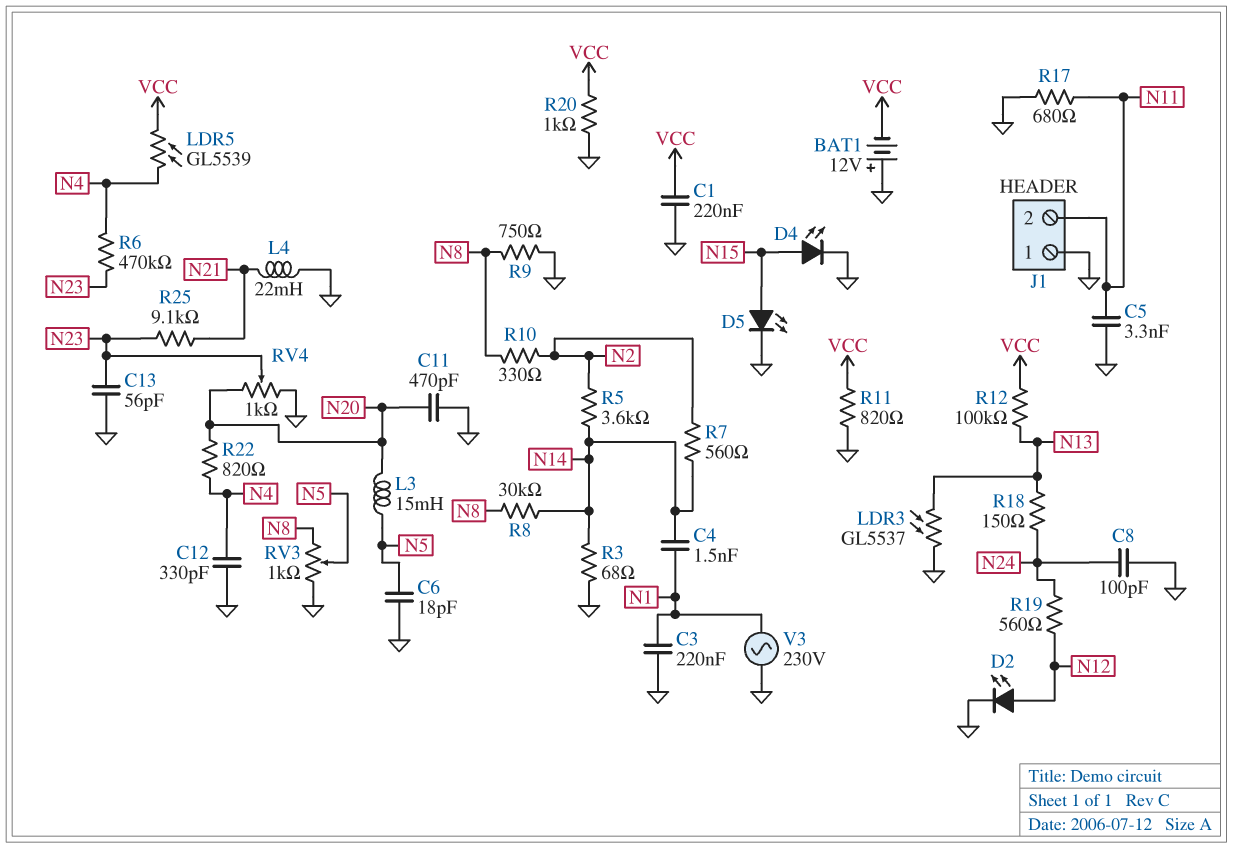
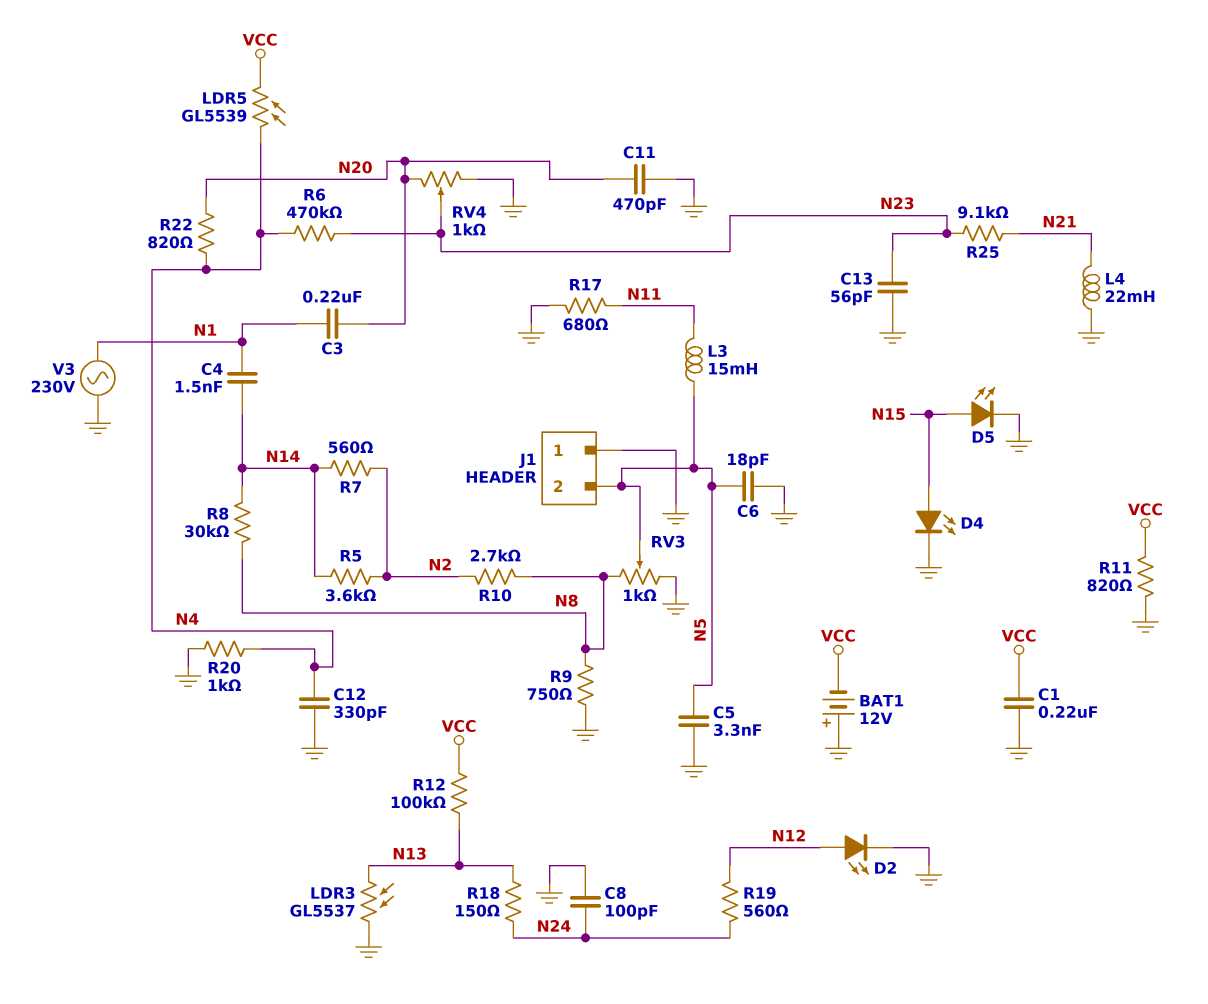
C3: 220nF (GND, N1) -> 220nF (N1, N20)
C5: 3.3nF (GND, N11) -> 3.3nF (GND, N5)
J1 pin 2: N11 -> N5
L3: 15mH (N5, N20) -> 15mH (N5, N11)
R3: 68 (GND, N14) -> none
R10: 330 (N2, N8) -> 2.7k (N2, N8)
R20: 1k (GND, VCC) -> 1k (GND, N4)

